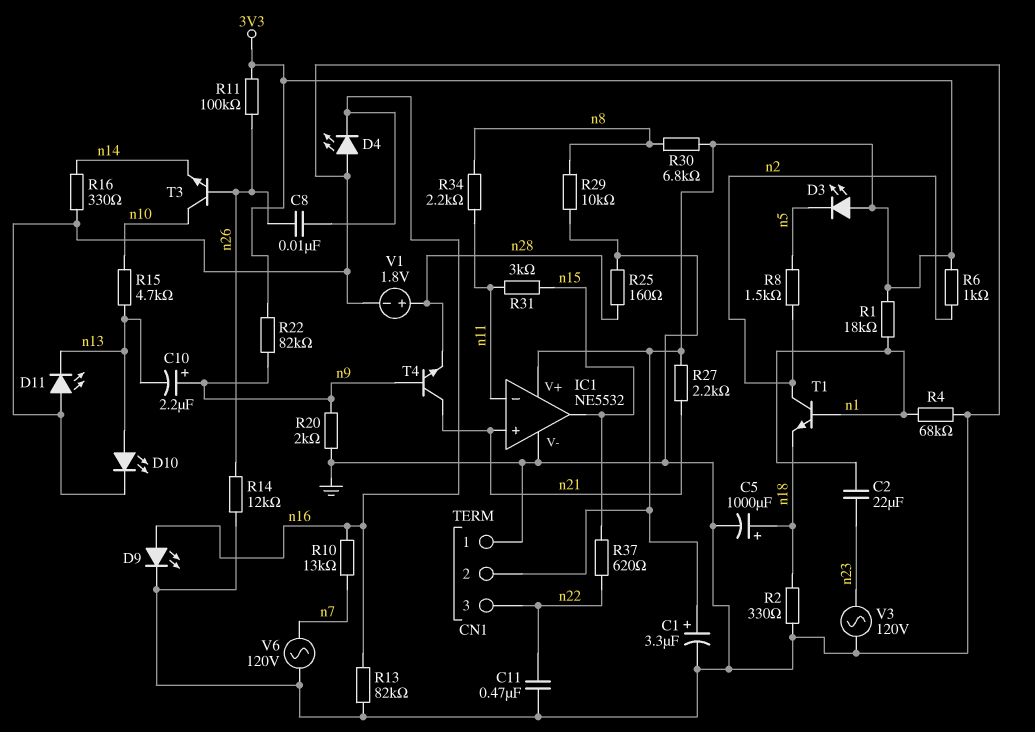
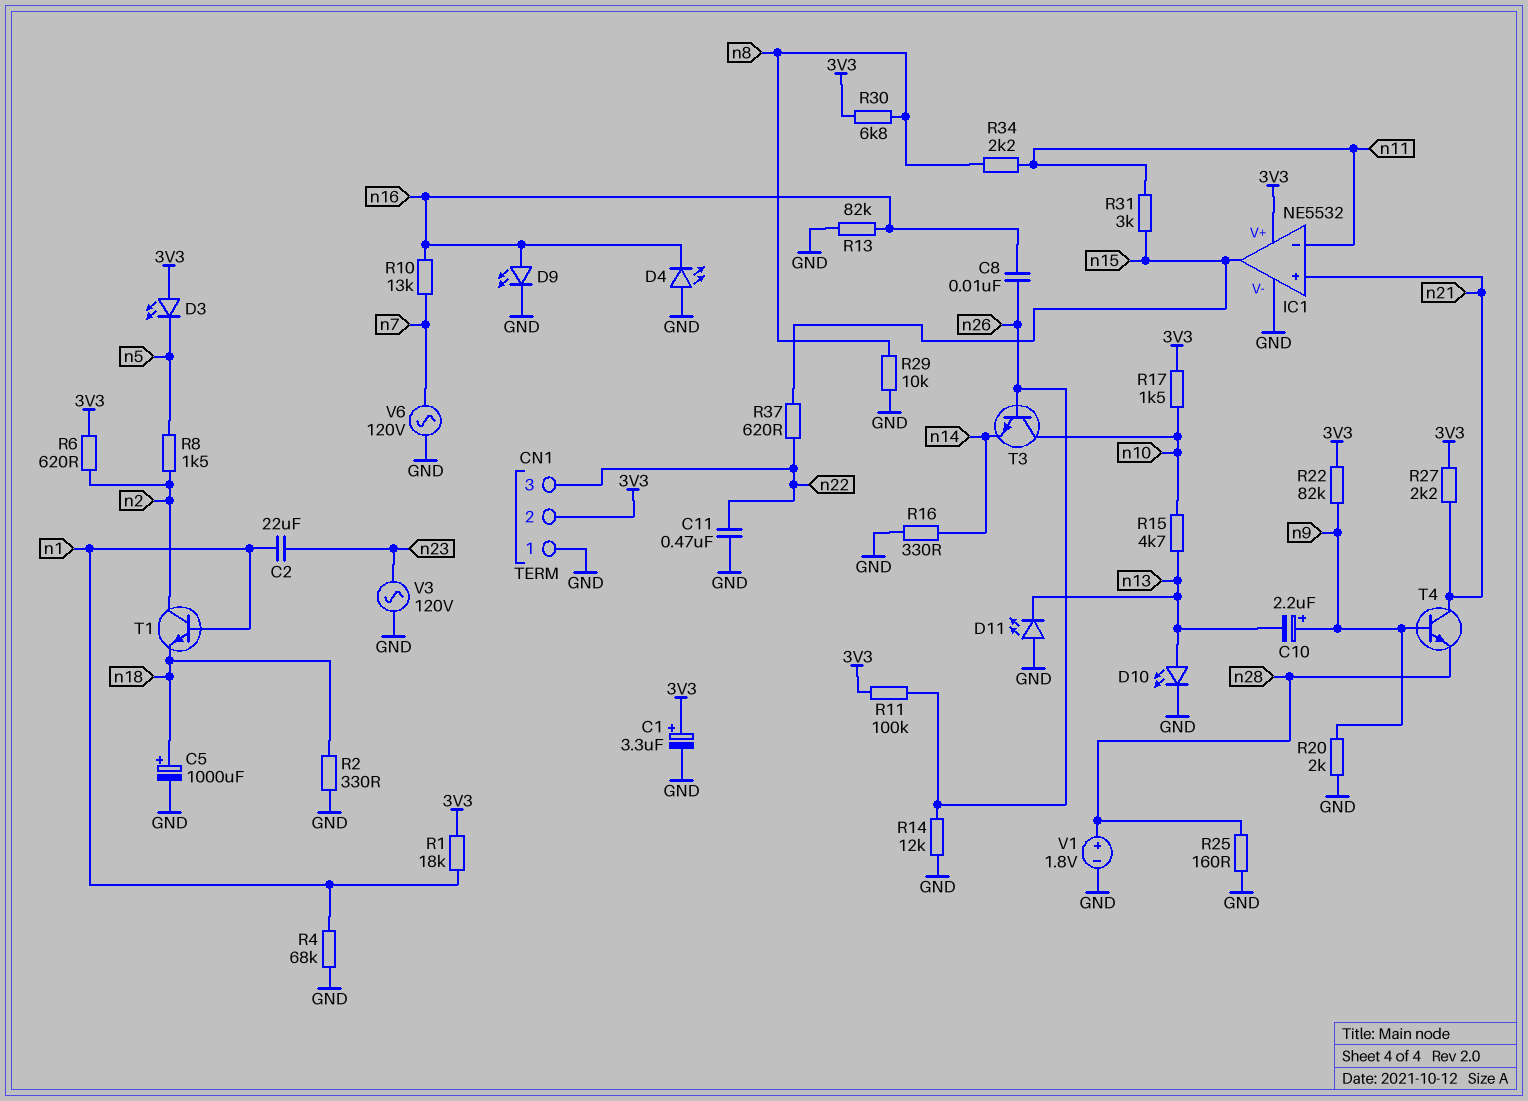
R6: 1k (3V3, n2) -> 620 (3V3, n2)
R17: none -> 1.5k (3V3, n10)

